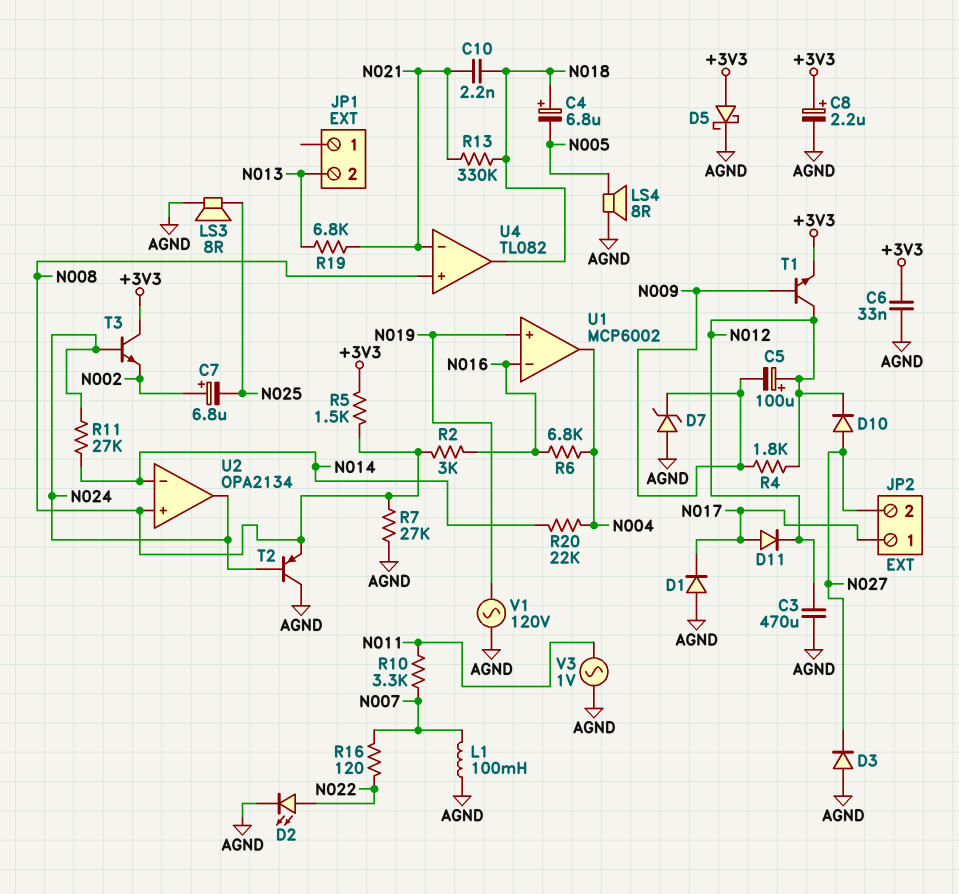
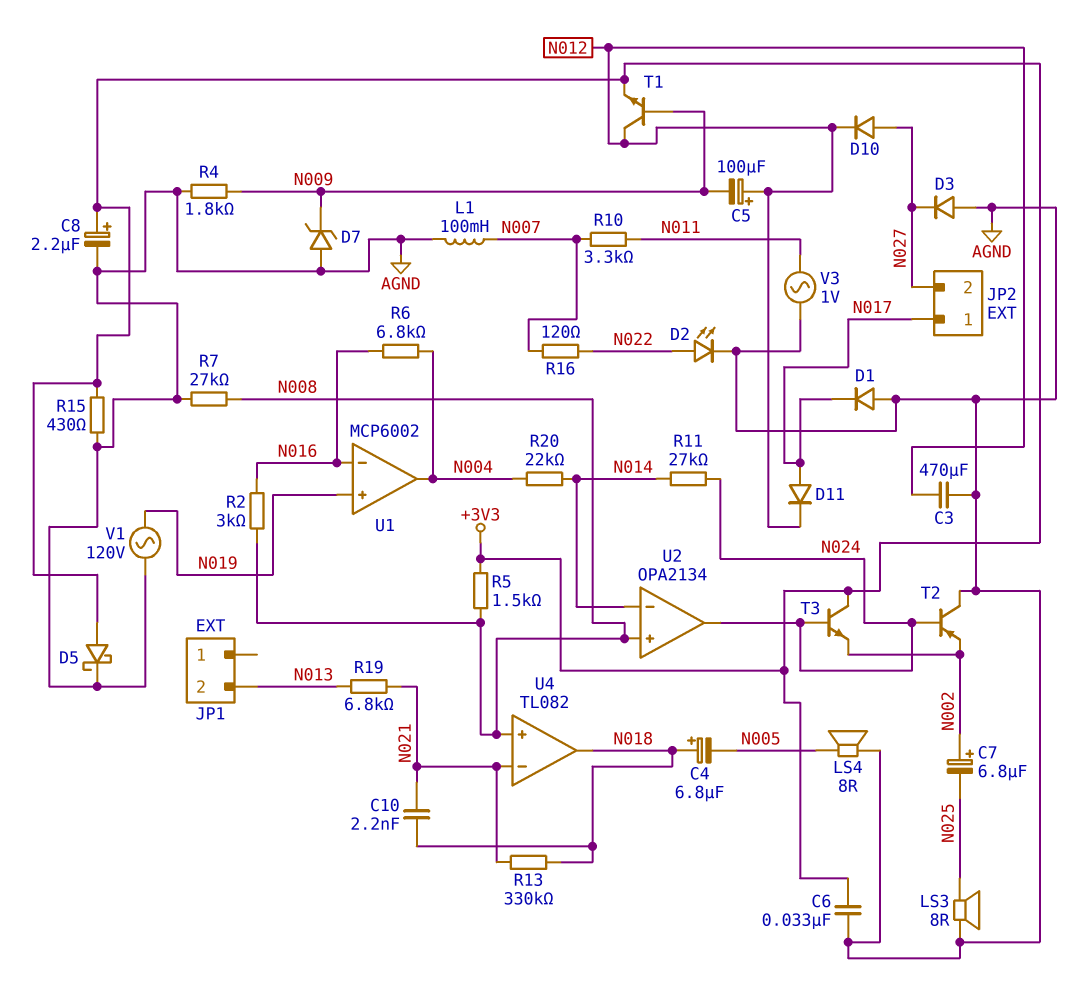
R4: 1.8k (N009, N012) -> 1.8k (AGND, N009)
R15: none -> 430 (+3V3, AGND)
T2: PNP (B N024, C AGND, E N008) -> PNP (B N024, C AGND, E N002)

